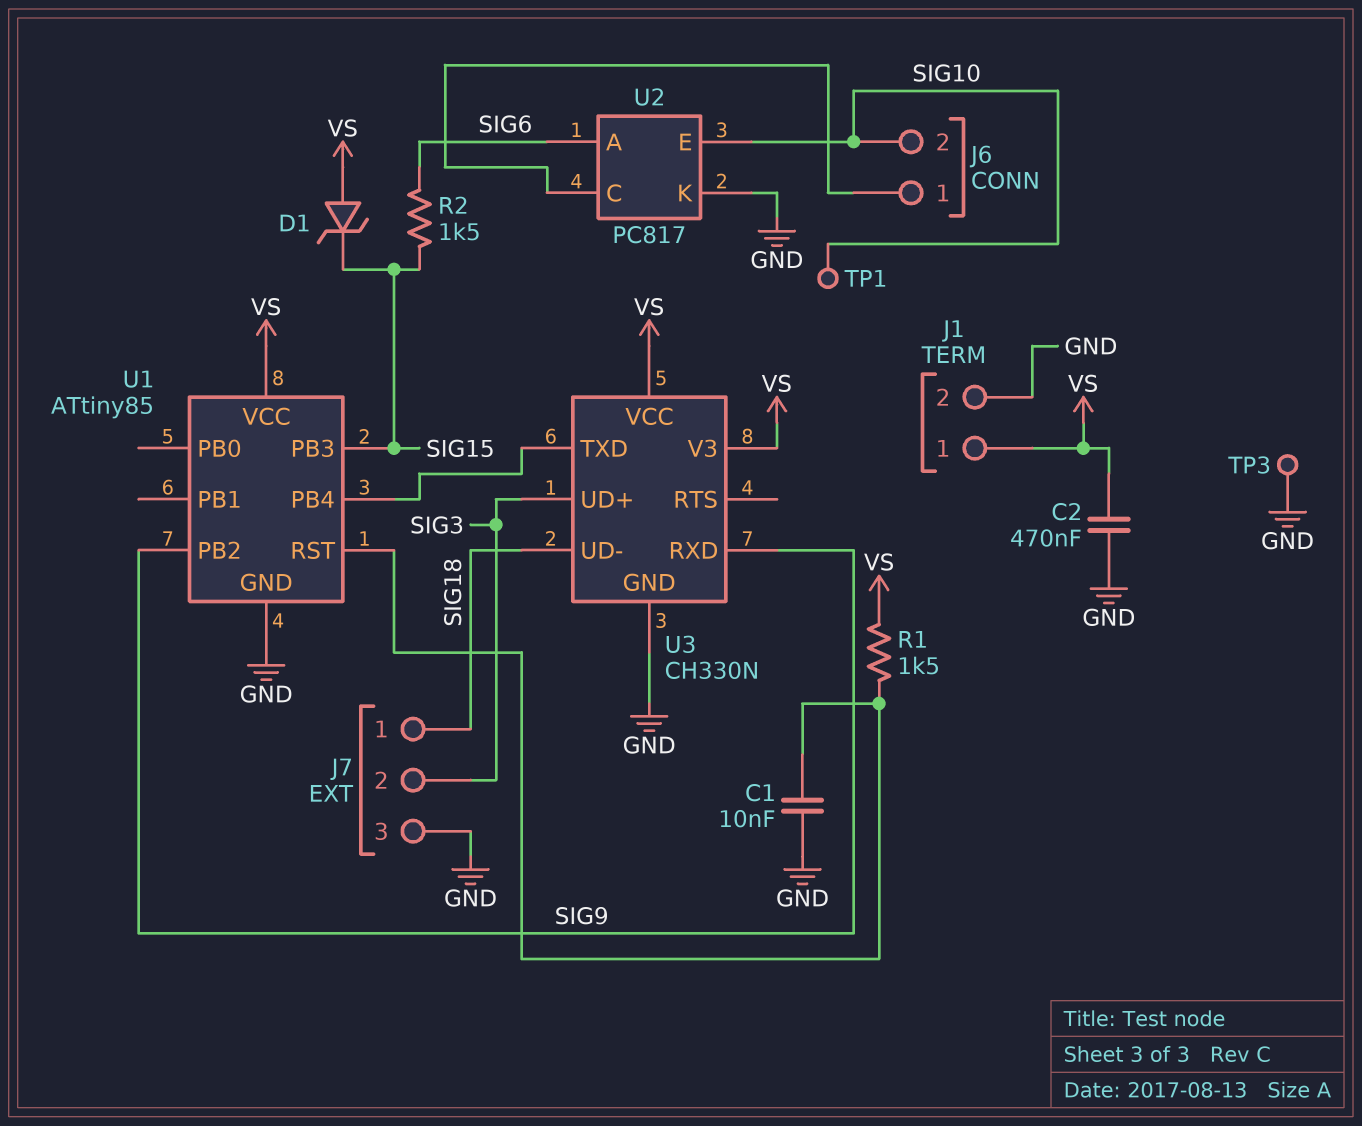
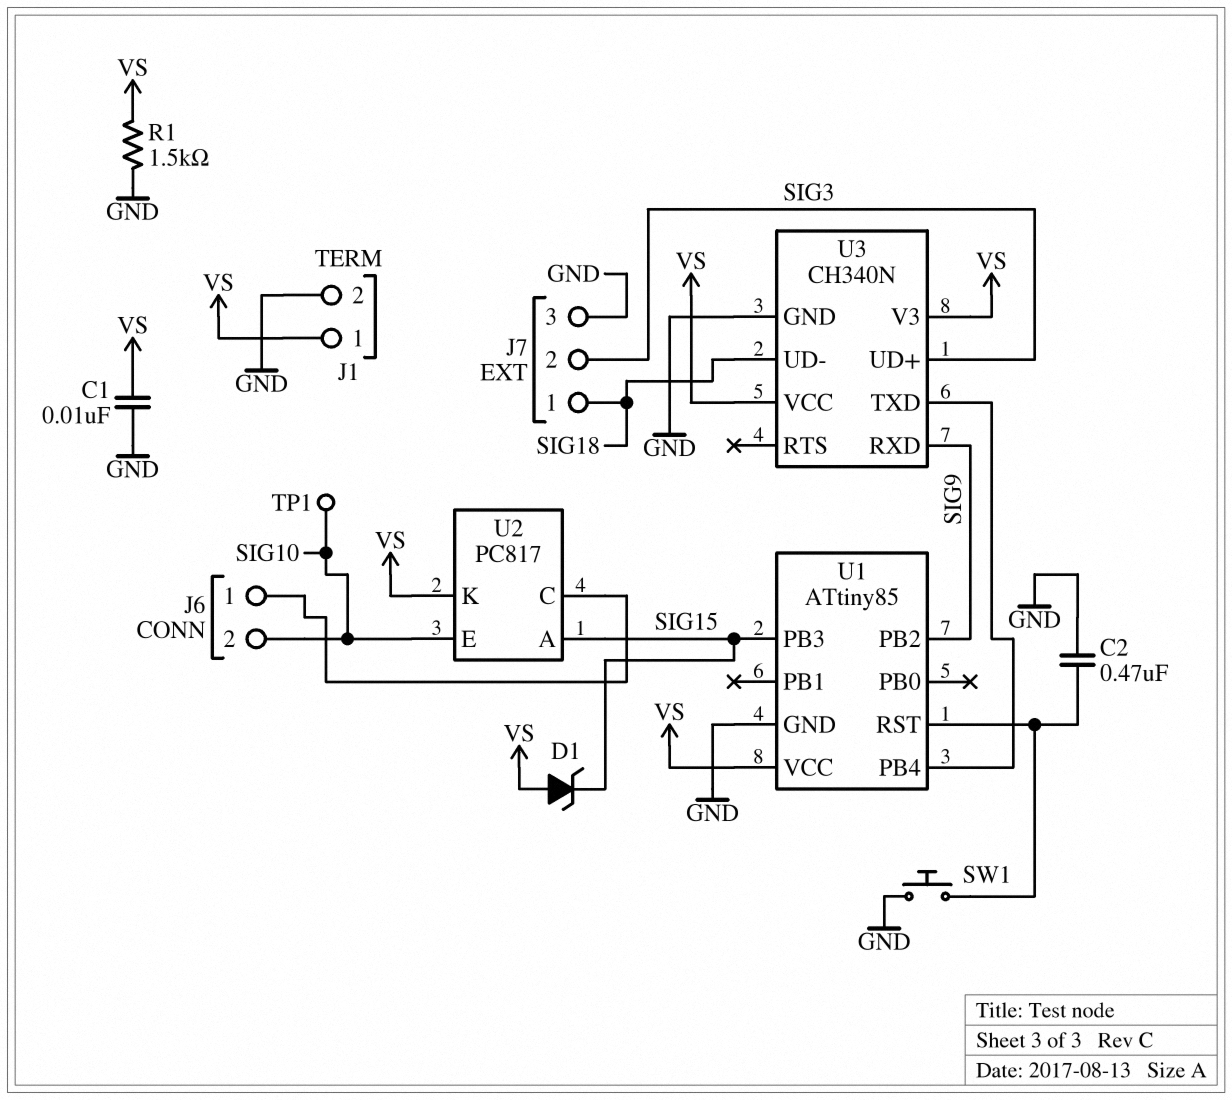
C1: 10nF (GND, U1/RST) -> 10nF (GND, VS)
C2: 470nF (GND, VS) -> 470nF (GND, U1/RST)
R1: 1.5k (U1/RST, VS) -> 1.5k (GND, VS)
R2: 1.5k (SIG6, SIG15) -> none
SW1: none -> button (GND, U1/RST)
TP3: test point (GND) -> none
U2 pin A: SIG6 -> SIG15
U2 pin K: GND -> VS
U3: CH330N -> CH340N

